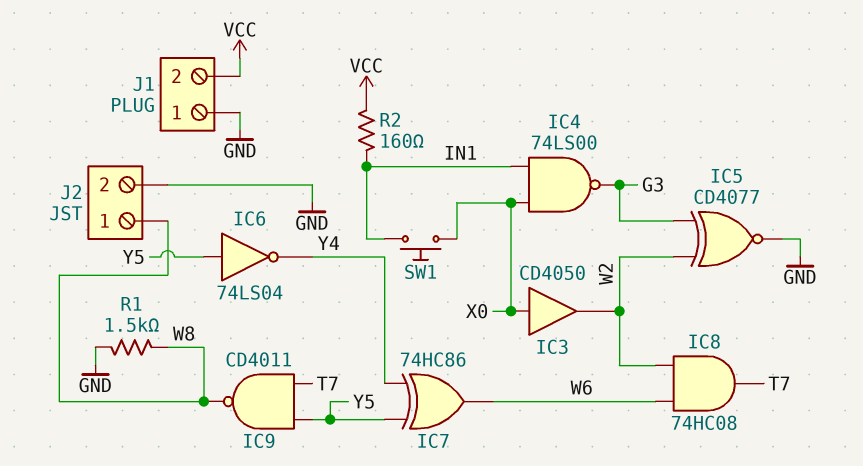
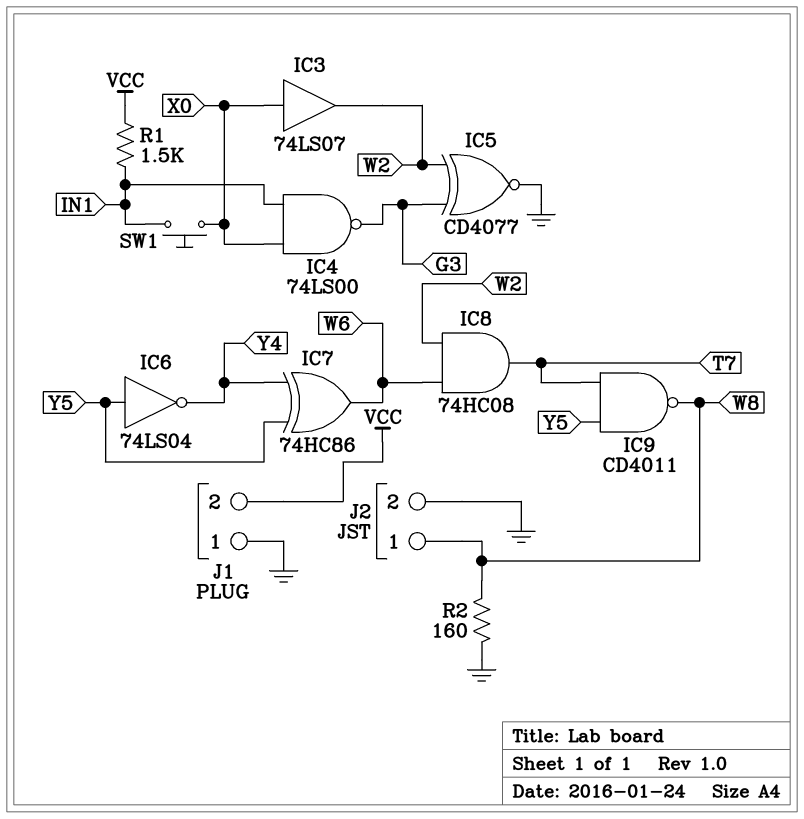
IC3: buffer CD4050 (in X0, out W2) -> buffer 74LS07 (in X0, out W2)
R1: 1.5k (GND, W8) -> 1.5k (IN1, VCC)
R2: 160 (IN1, VCC) -> 160 (GND, W8)

